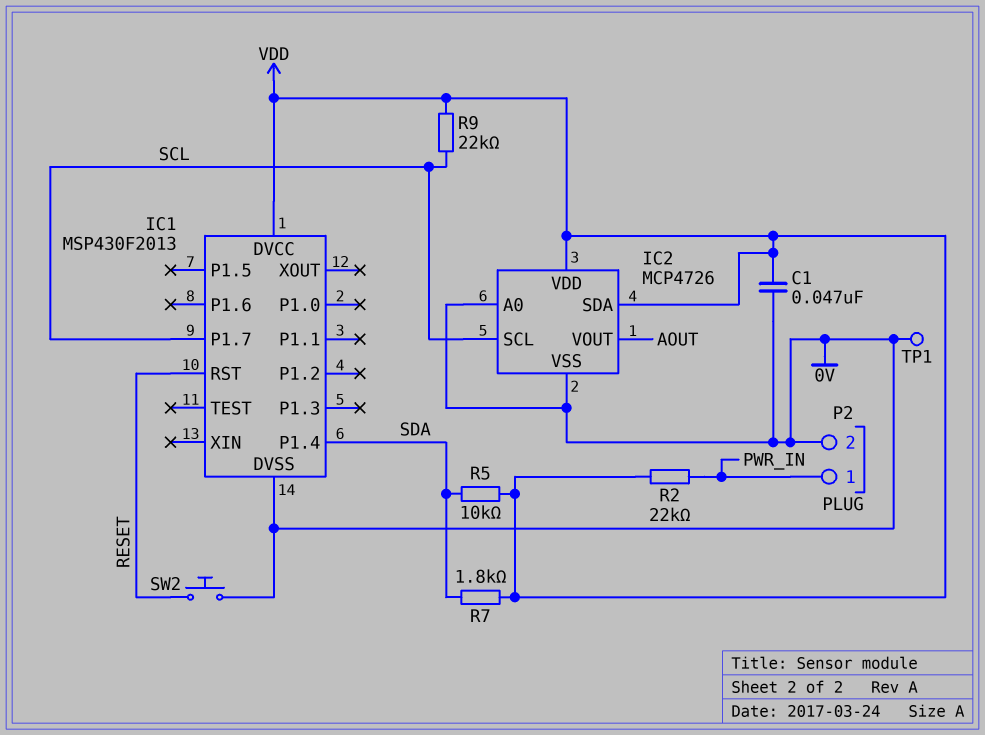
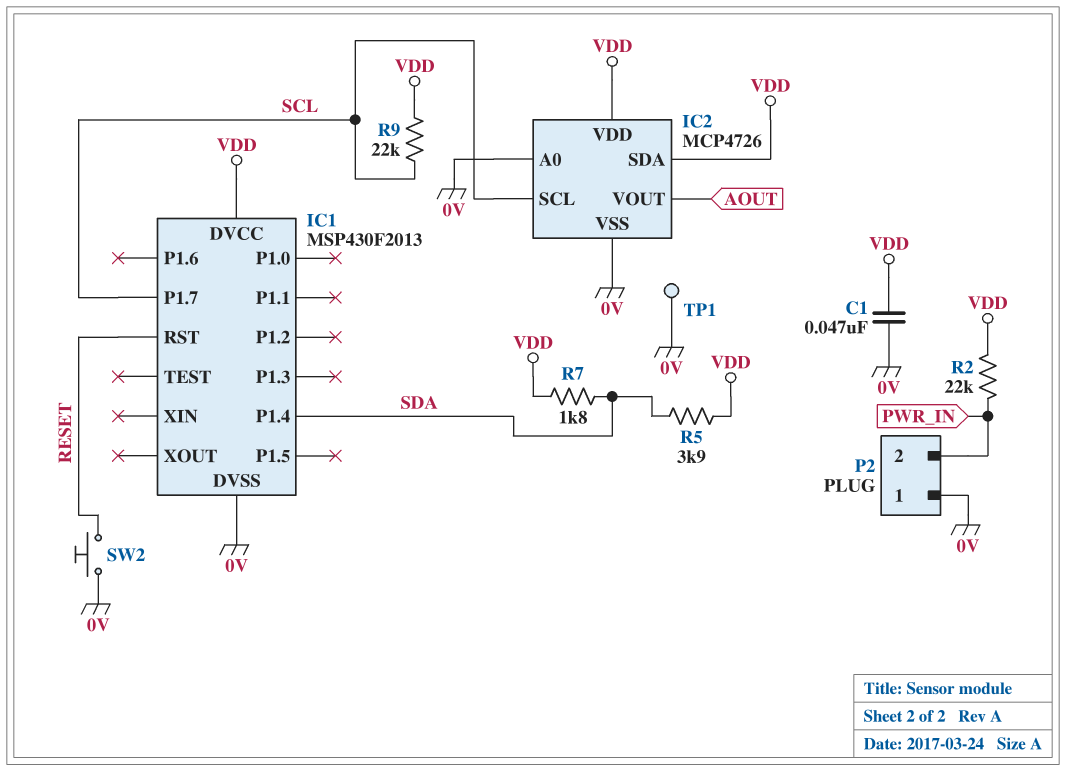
P2 pin 1: PWR_IN -> 0V
P2 pin 2: 0V -> PWR_IN
R5: 10k (SDA, VDD) -> 3.9k (SDA, VDD)

